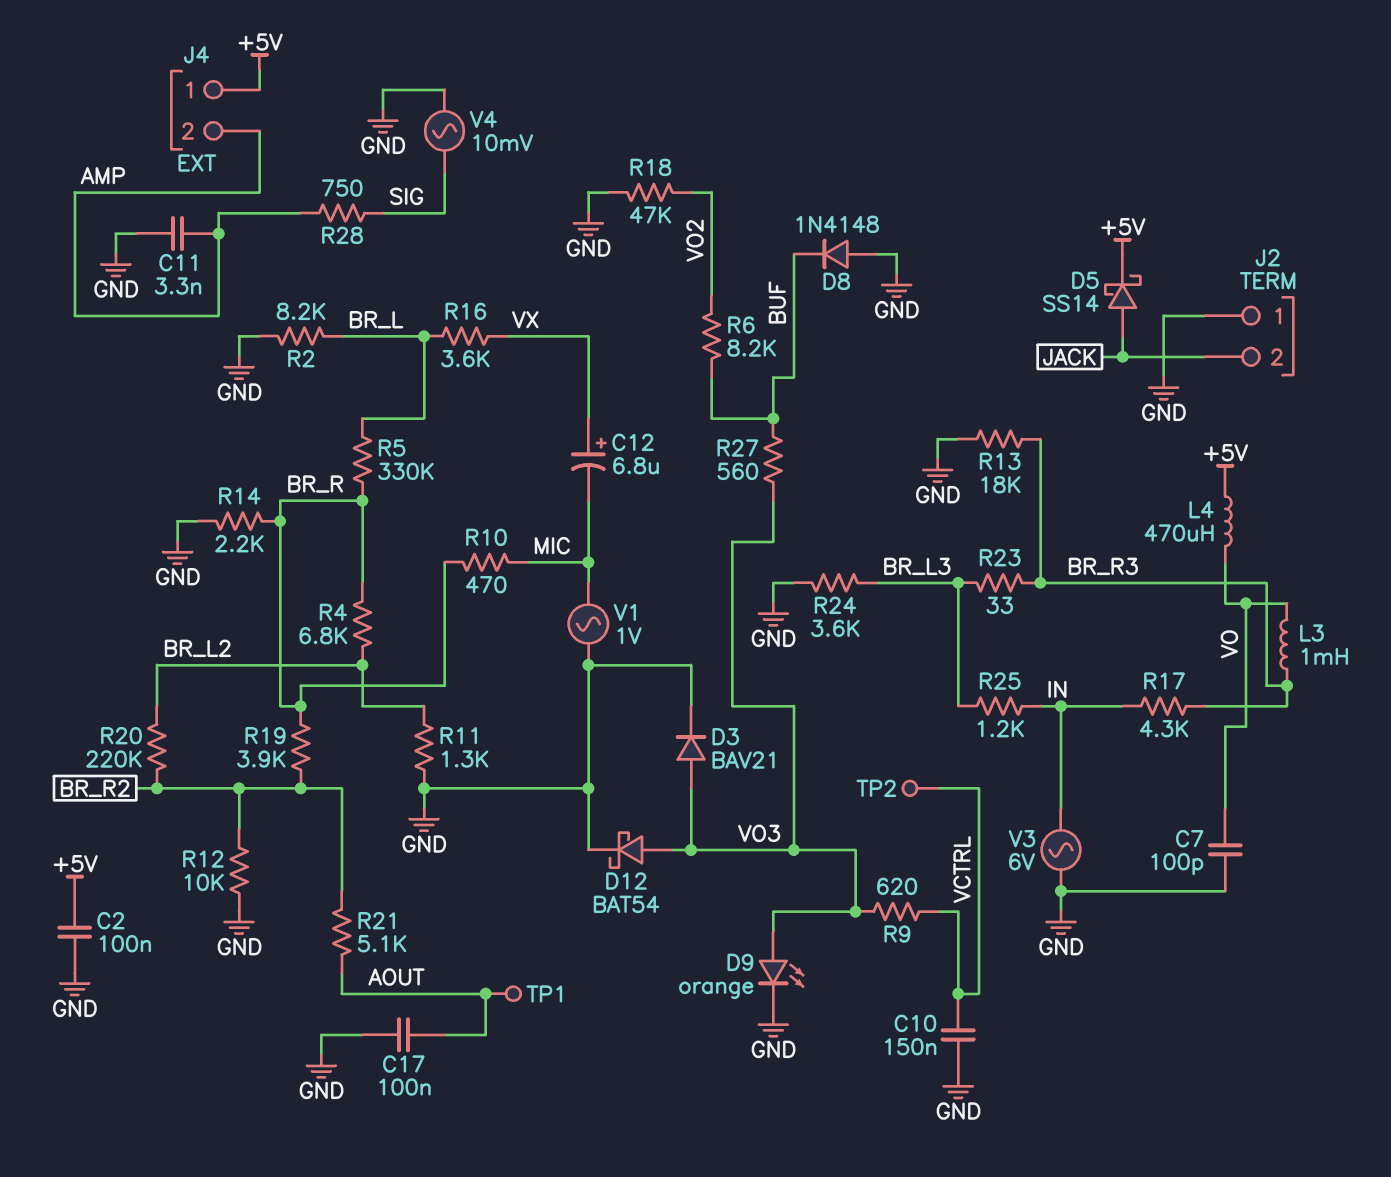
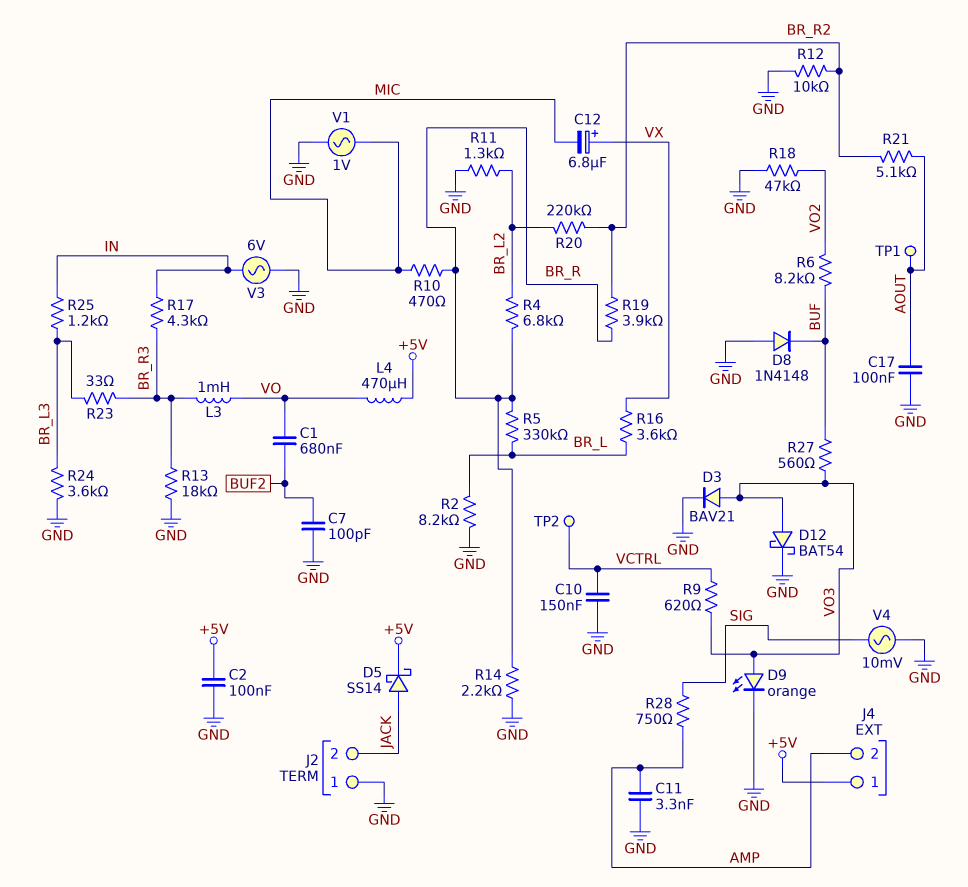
C1: none -> 680nF (BUF2, VO)
C7: 100pF (GND, VO) -> 100pF (BUF2, GND)

